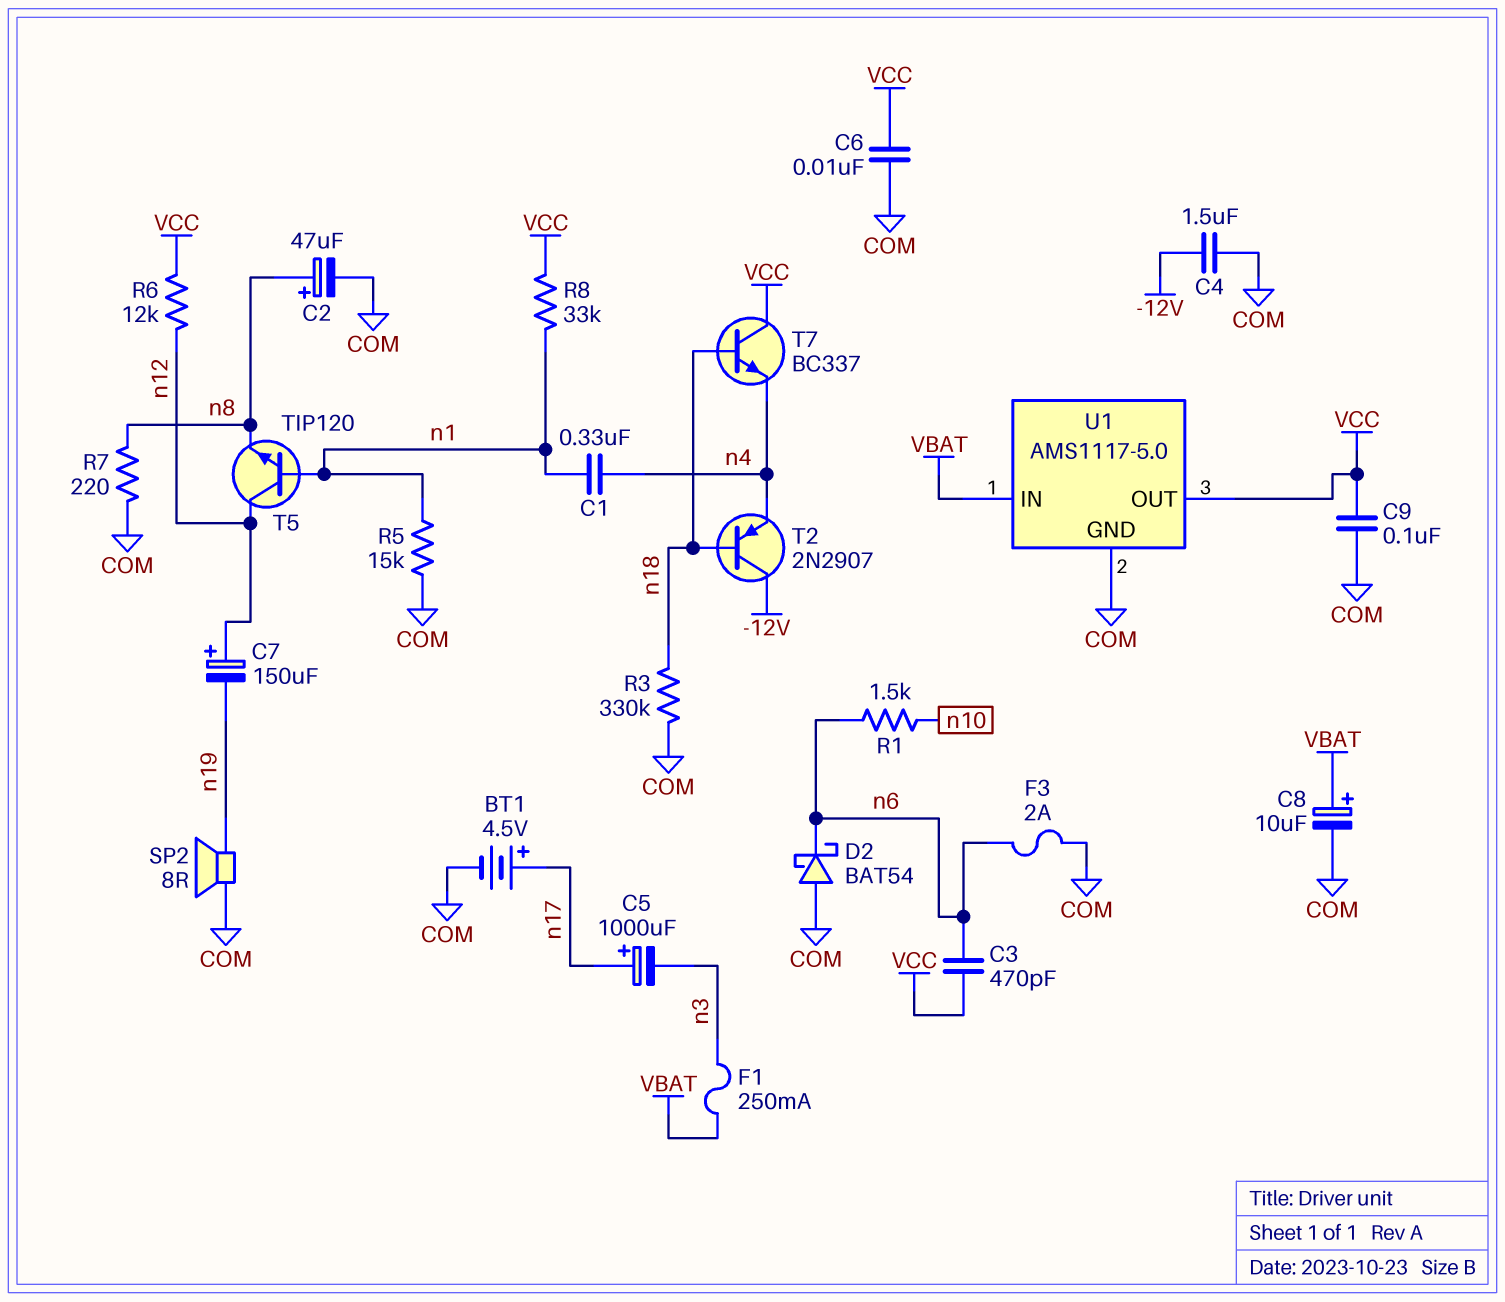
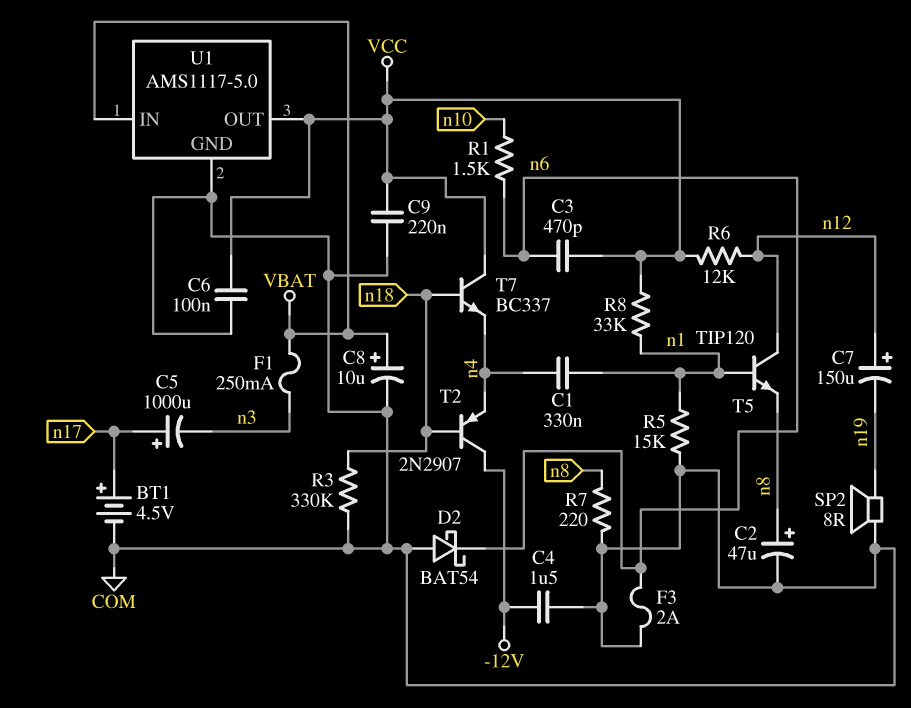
C6: 10nF (COM, VCC) -> 100nF (COM, VCC)
C9: 100nF (COM, VCC) -> 220nF (COM, VCC)

